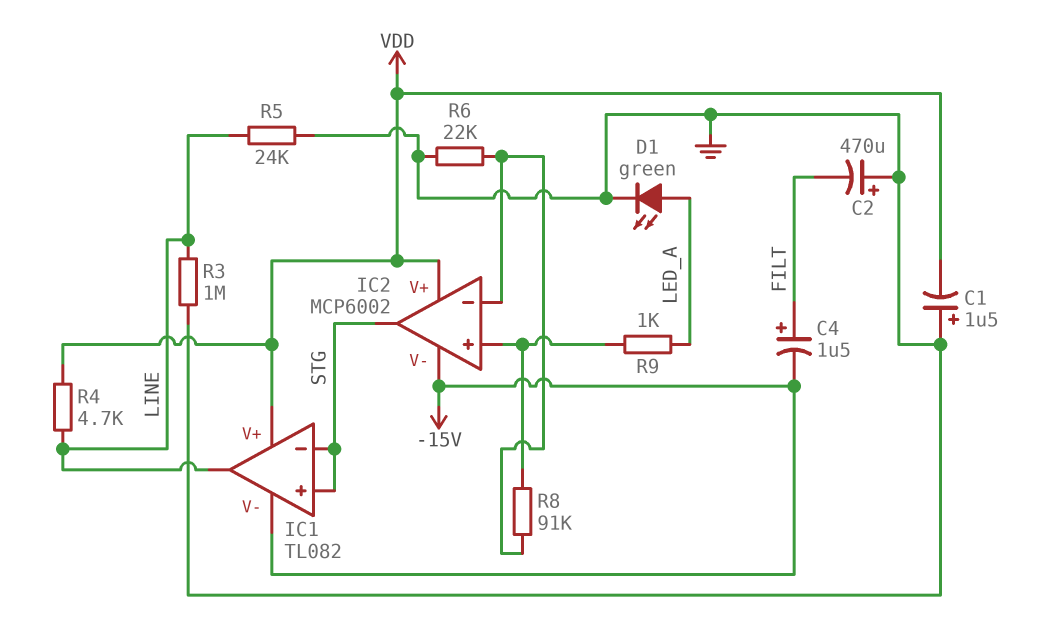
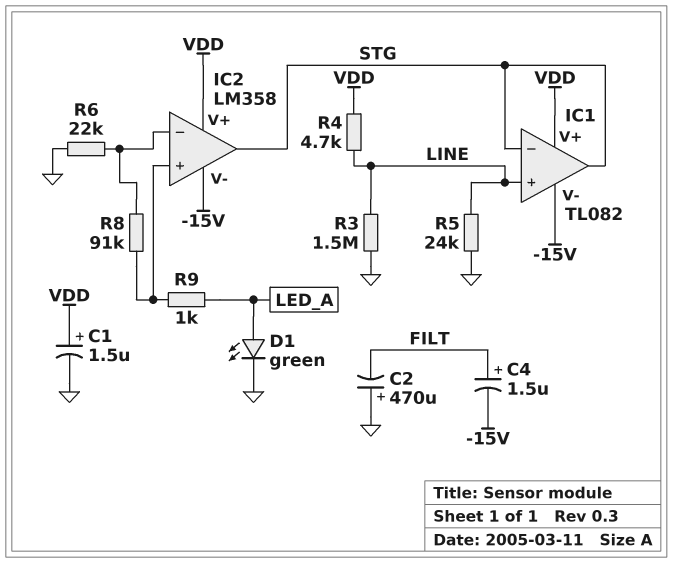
C1: 1.5uF (plus GND, minus VDD) -> 1.5uF (plus VDD, minus GND)
IC1 pin in+: STG -> LINE
IC1 pin out: LINE -> STG
IC2: MCP6002 -> LM358
R3: 1M (GND, LINE) -> 1.5M (GND, LINE)

